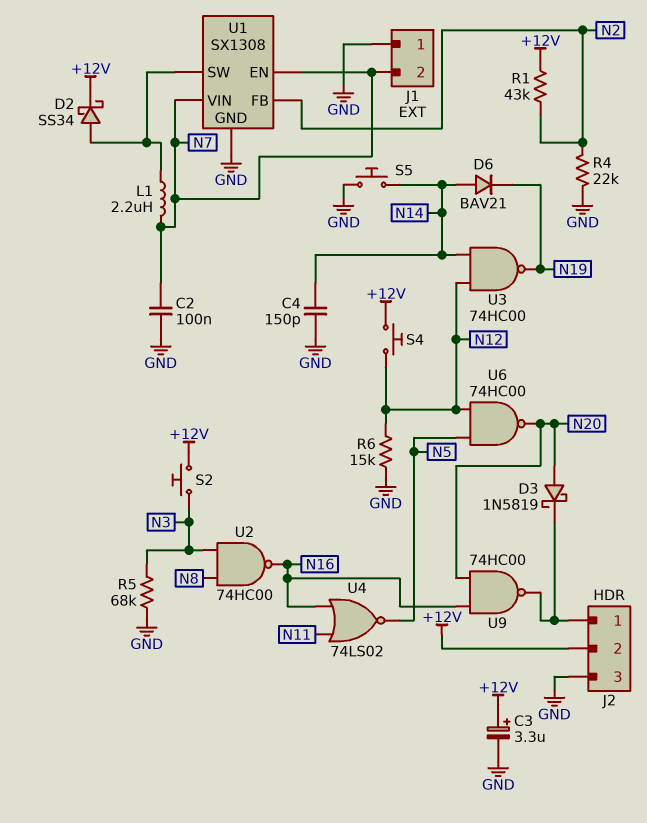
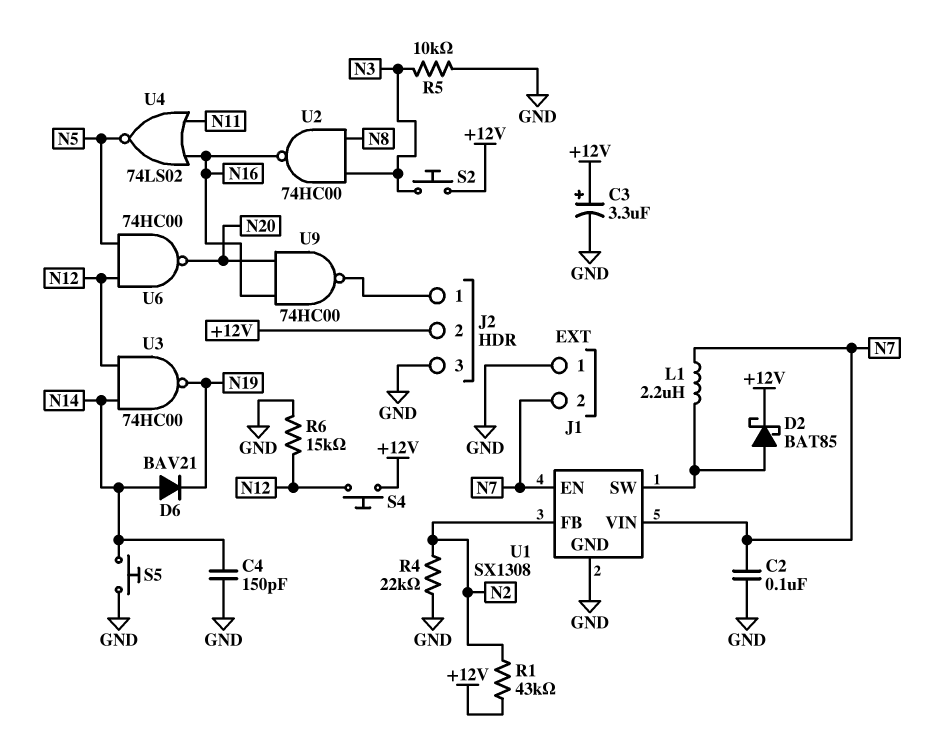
D2: schottky SS34 (A U1/SW, K +12V) -> schottky BAT85 (A U1/SW, K +12V)
D3: schottky 1N5819 (A N20, K J2/1) -> none
R5: 68k (GND, N3) -> 10k (GND, N3)

